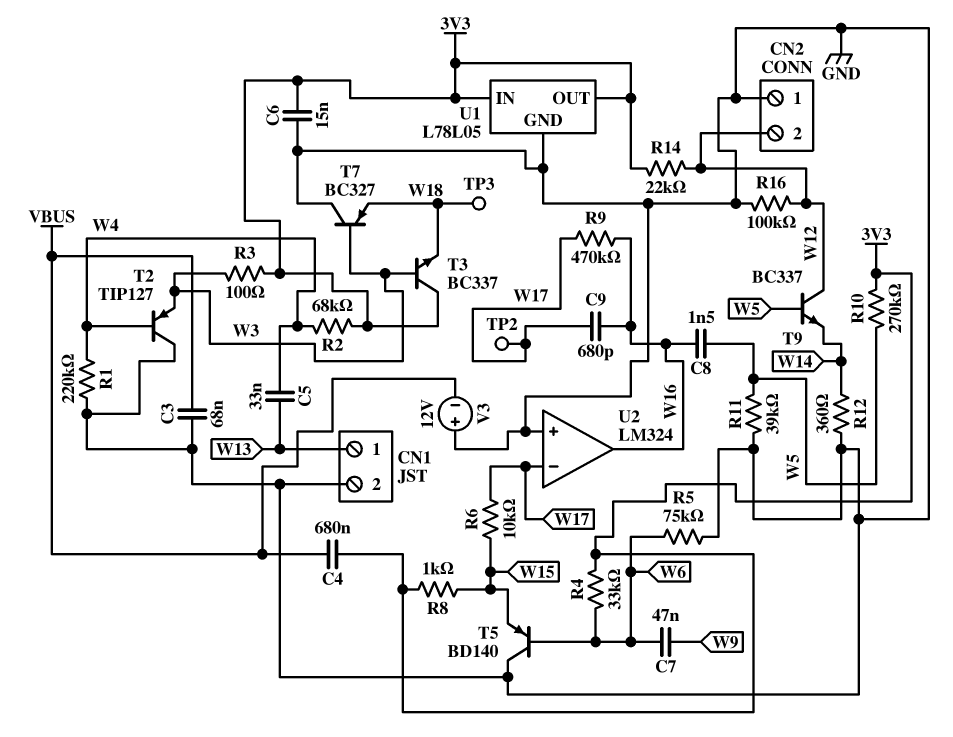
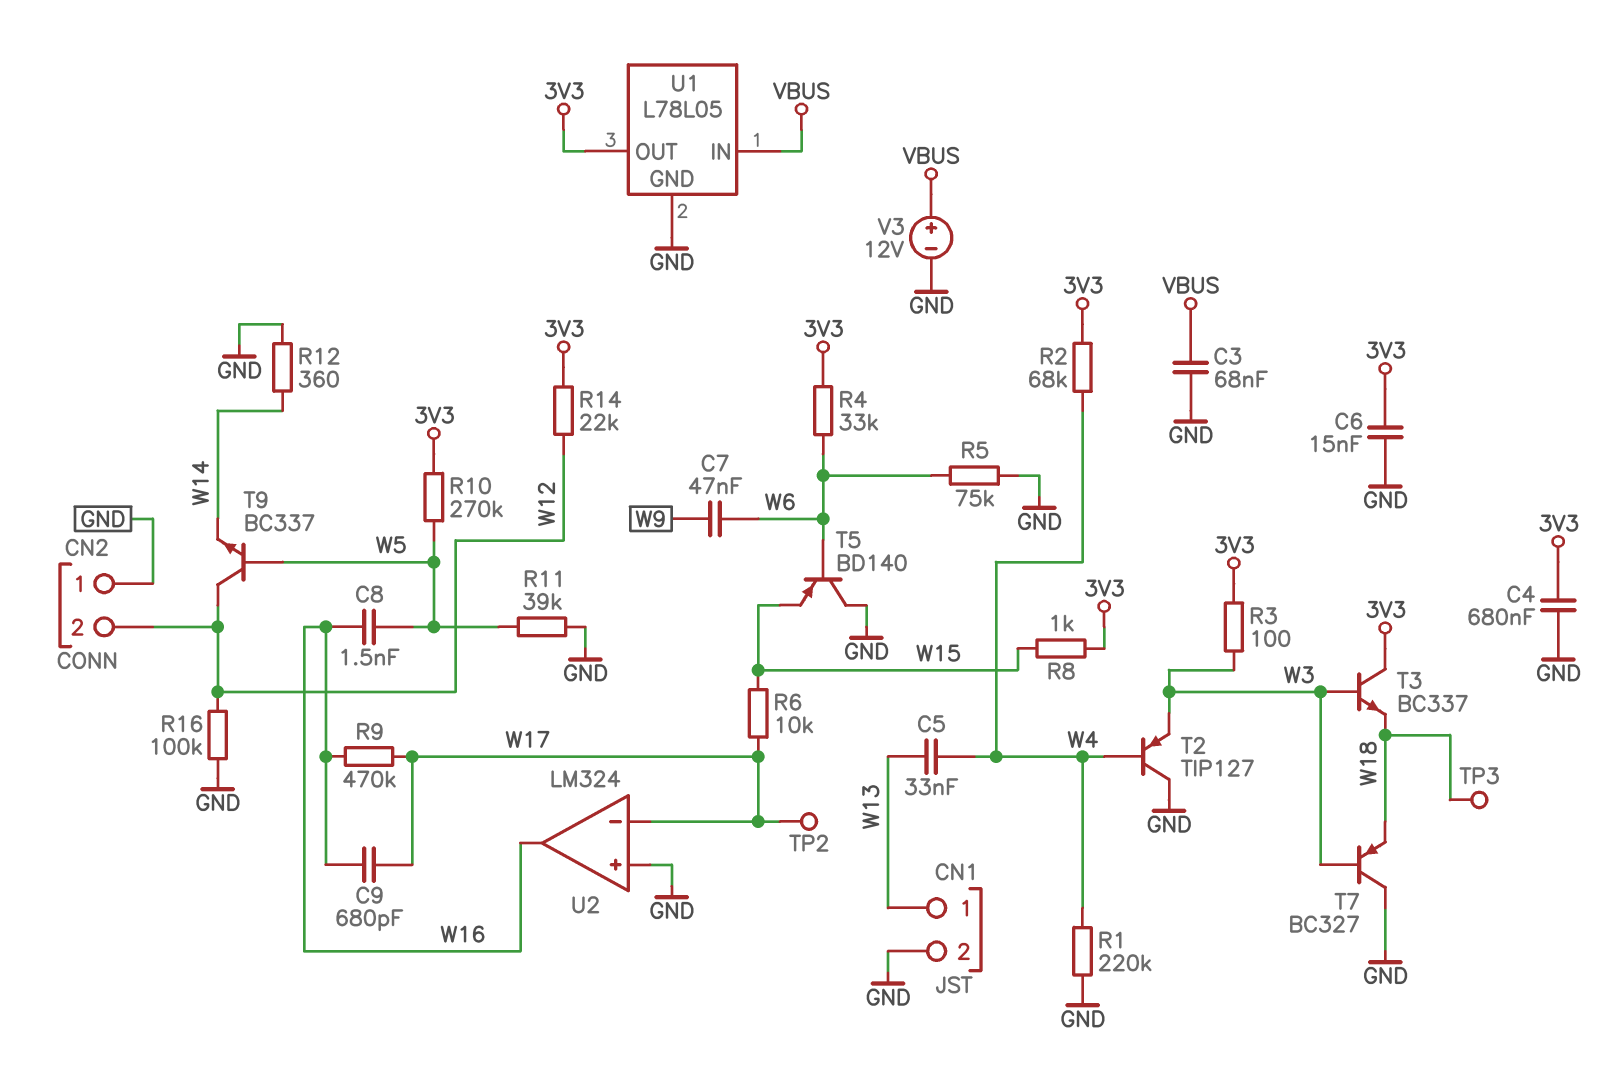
C4: 680nF (3V3, VBUS) -> 680nF (3V3, GND)
U1 pin IN: 3V3 -> VBUS
V3: 12V (plus GND, minus VBUS) -> 12V (plus VBUS, minus GND)

